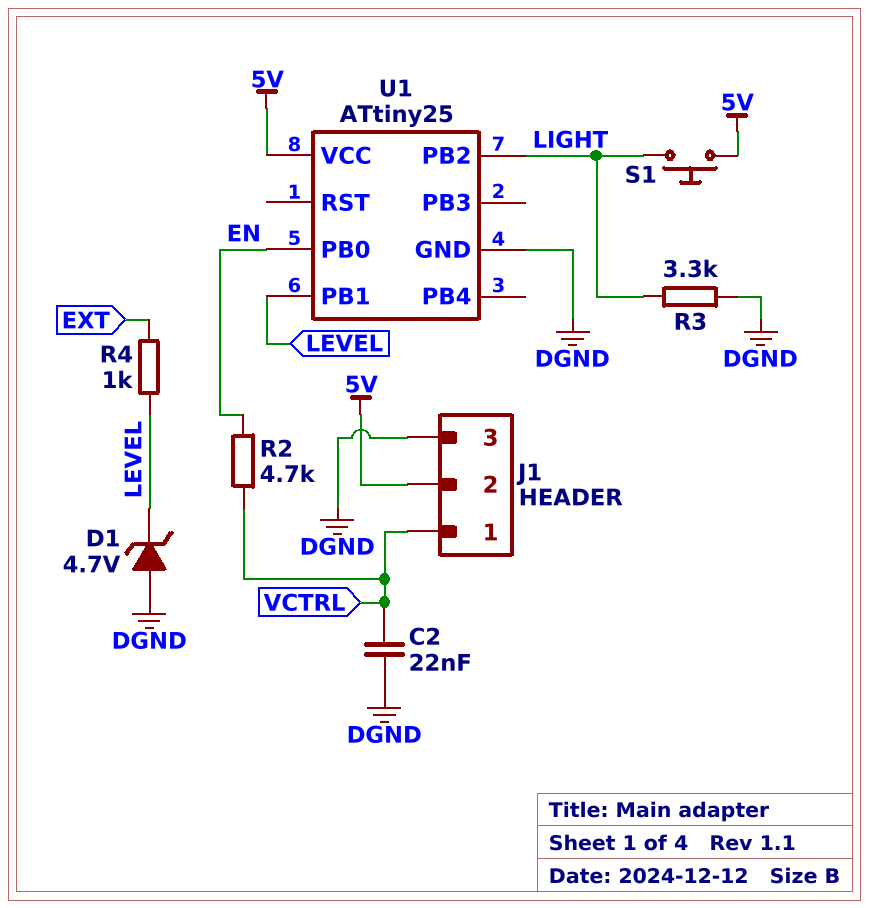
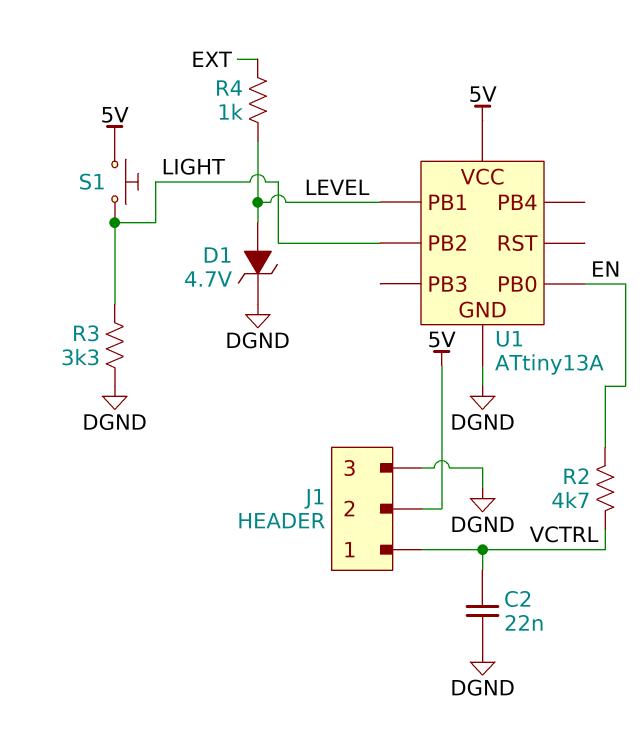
D1: zener 4.7V (A DGND, K LEVEL) -> zener 4.7V (A LEVEL, K DGND)
U1: ATtiny25 -> ATtiny13A

